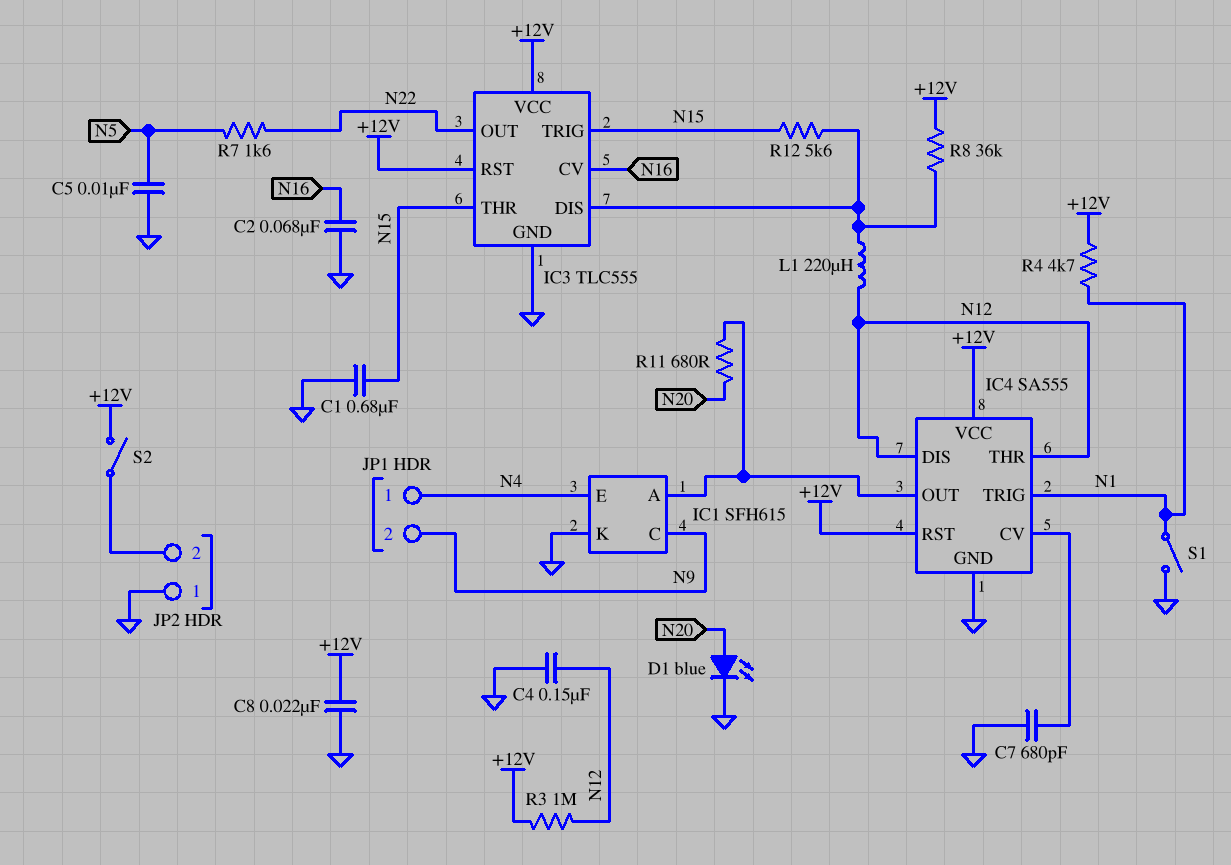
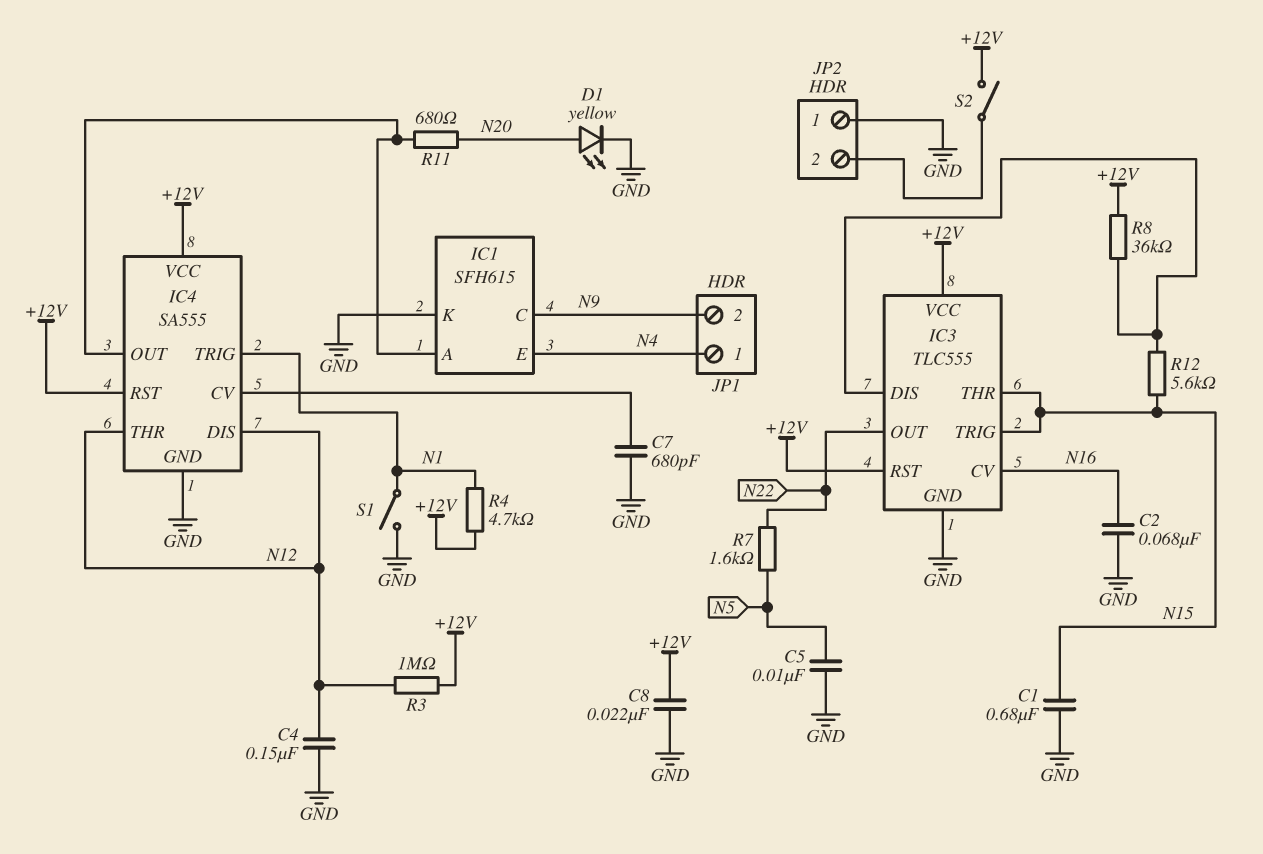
D1: LED blue (A N20, K GND) -> LED yellow (A N20, K GND)
L1: 220uH (IC3/DIS, N12) -> none

